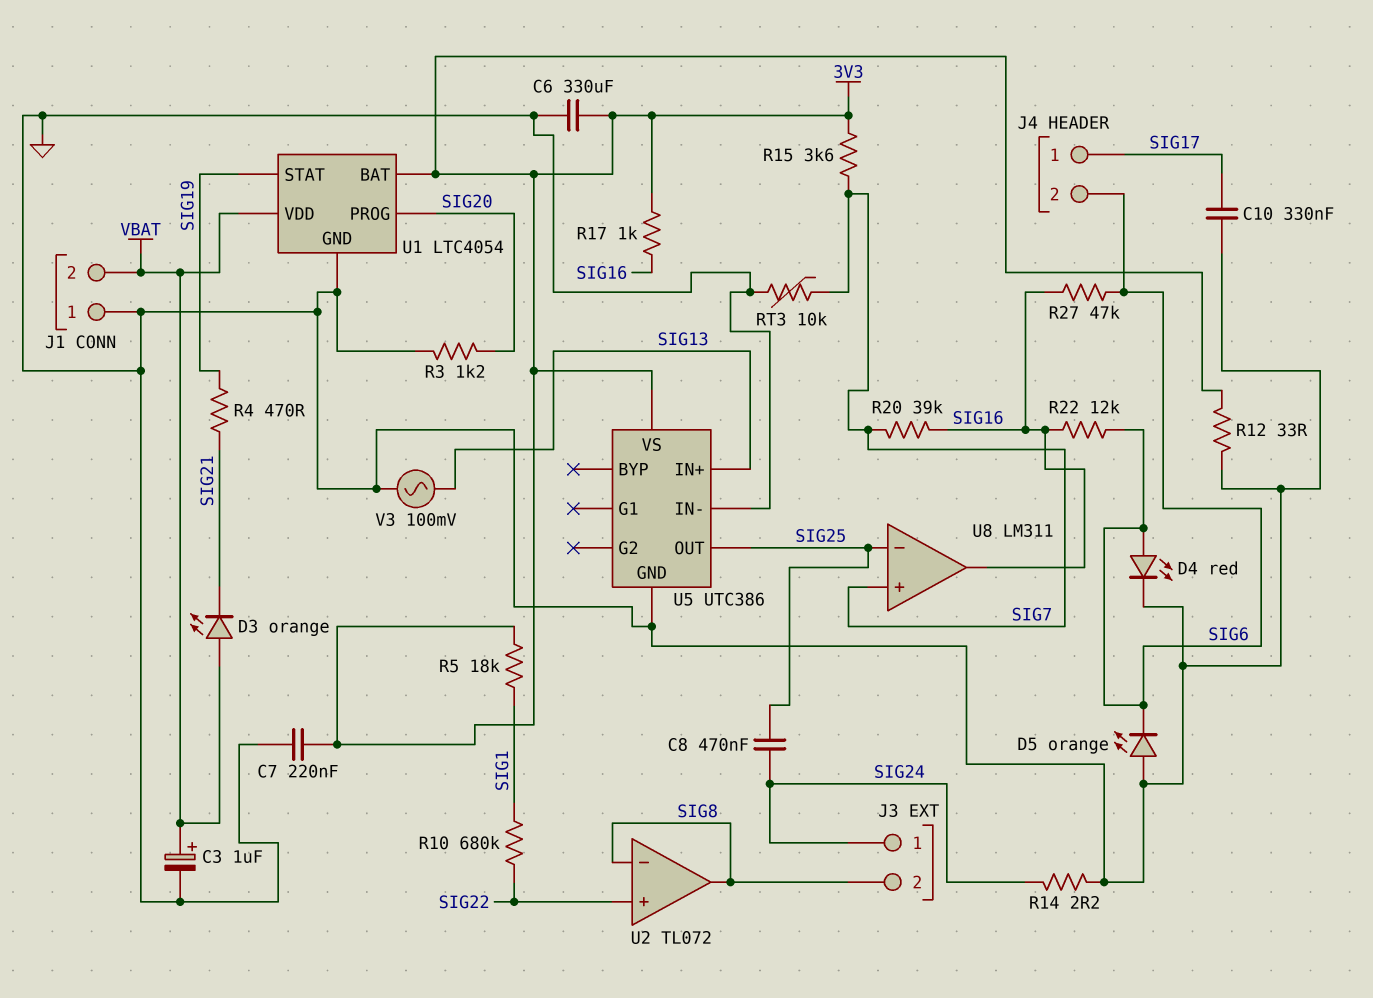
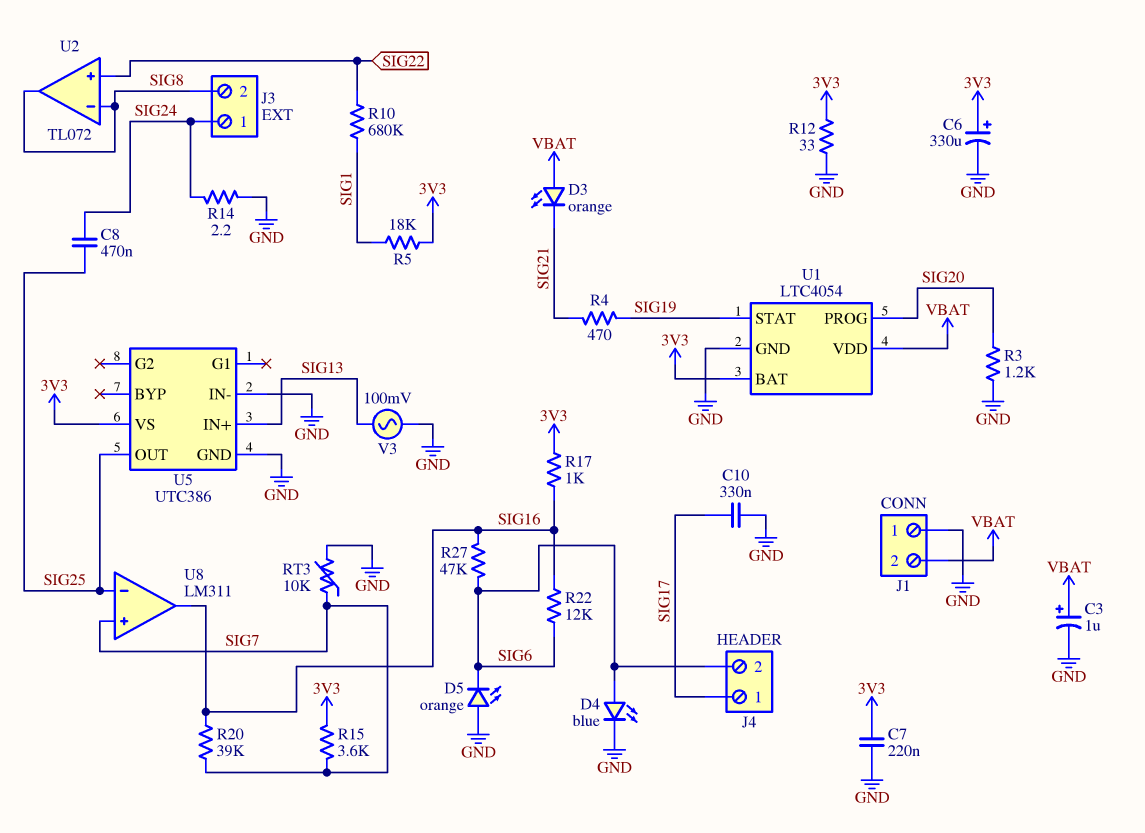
C6: 330uF (3V3, GND) -> 330uF (plus 3V3, minus GND)
D4: LED red (A SIG6, K GND) -> LED blue (A SIG6, K GND)

